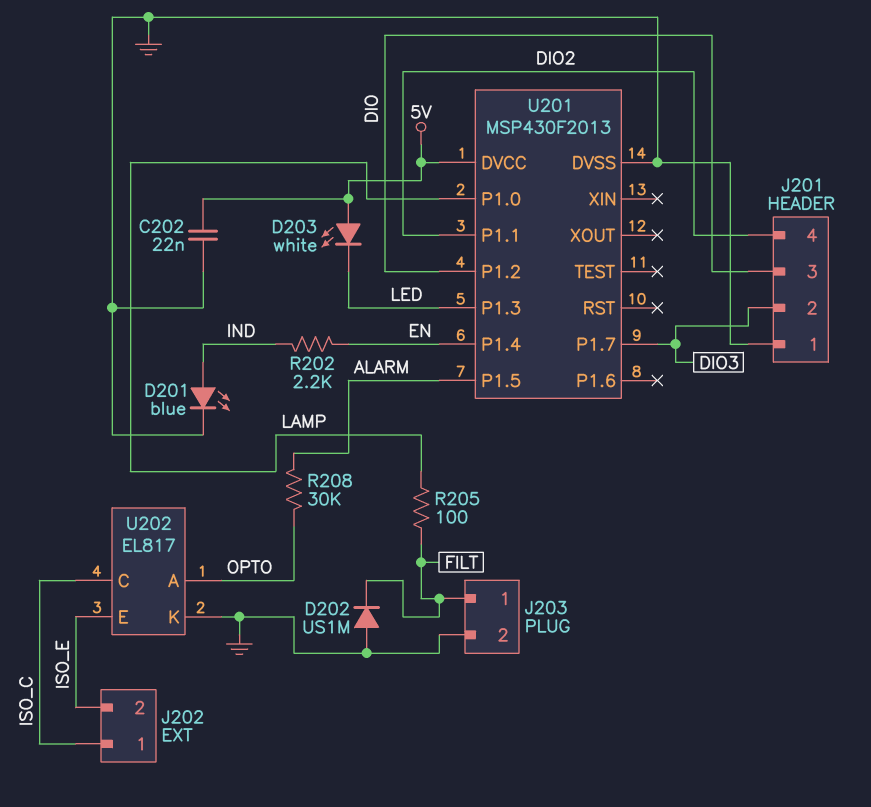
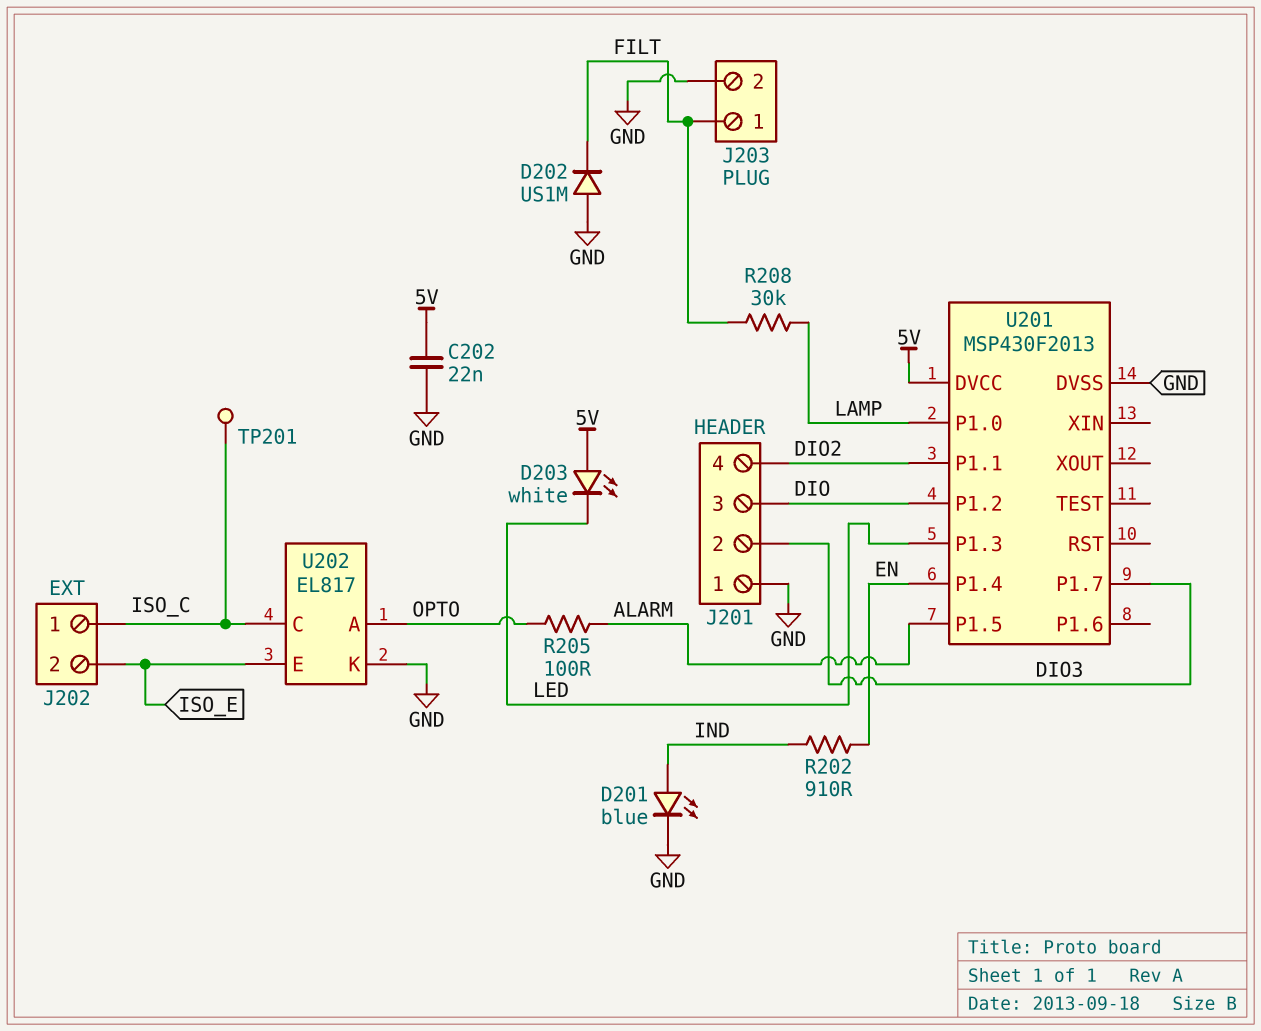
R202: 2.2k (EN, IND) -> 910 (EN, IND)
R205: 100 (FILT, LAMP) -> 100 (ALARM, OPTO)
R208: 30k (ALARM, OPTO) -> 30k (FILT, LAMP)
TP201: none -> test point (ISO_C)

